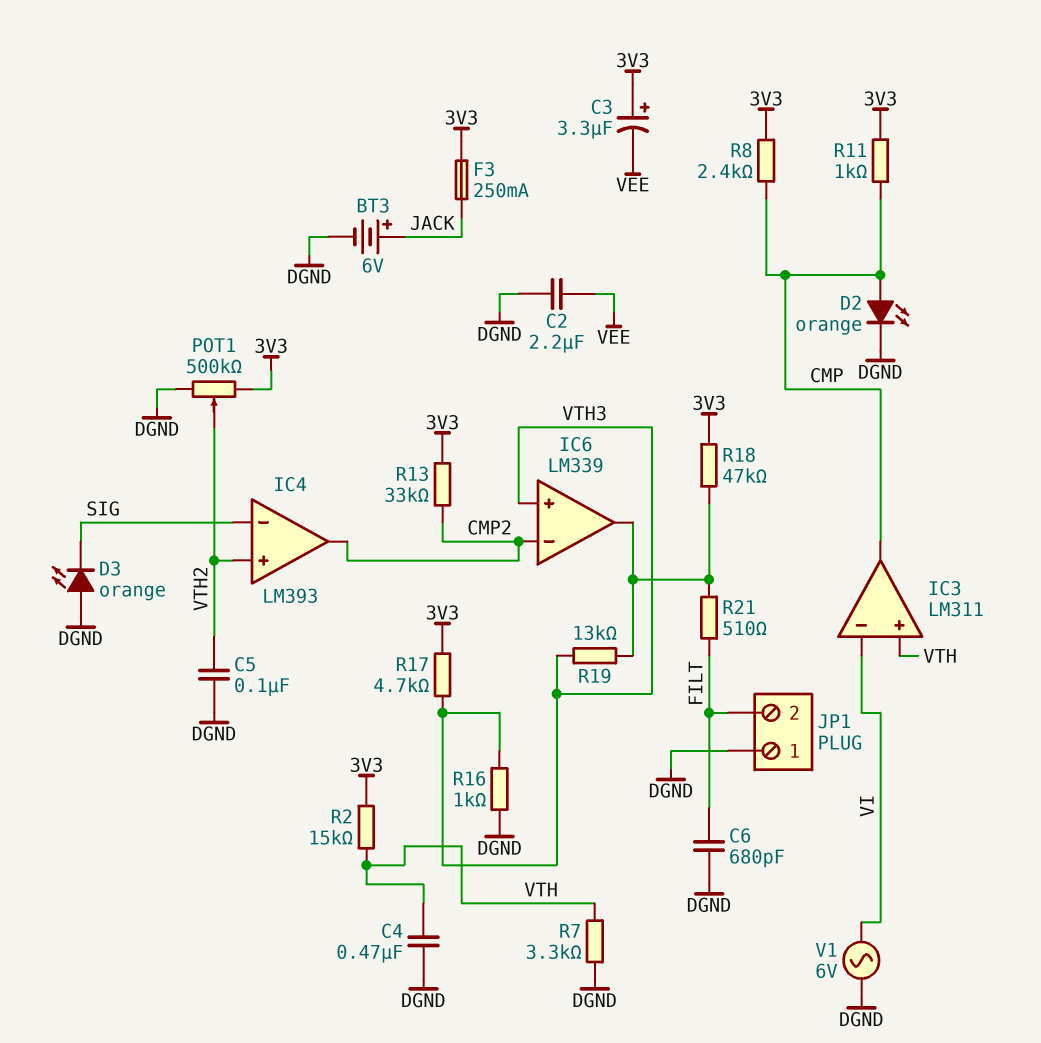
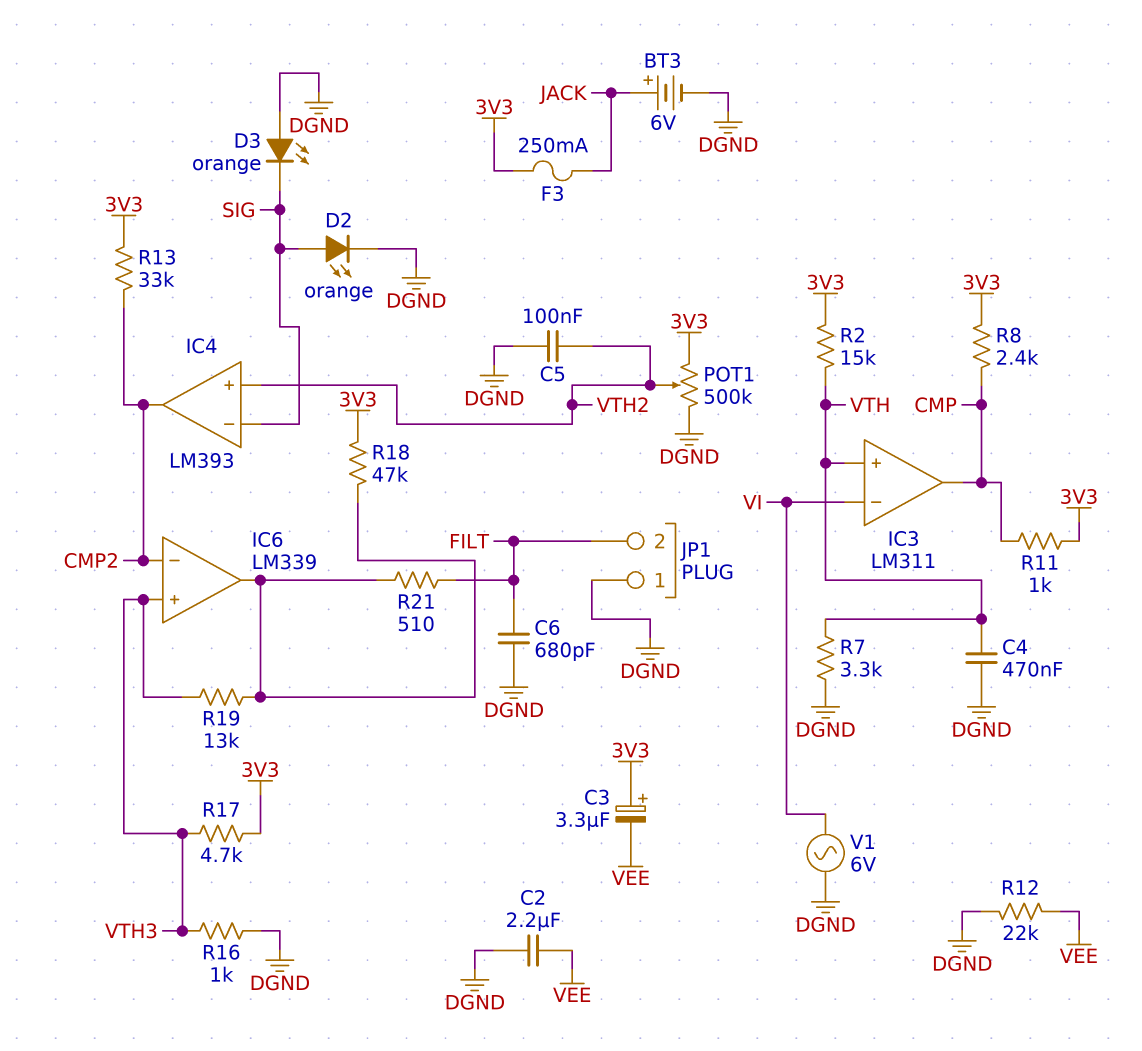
D2: LED orange (A CMP, K DGND) -> LED orange (A SIG, K DGND)
R12: none -> 22k (DGND, VEE)

